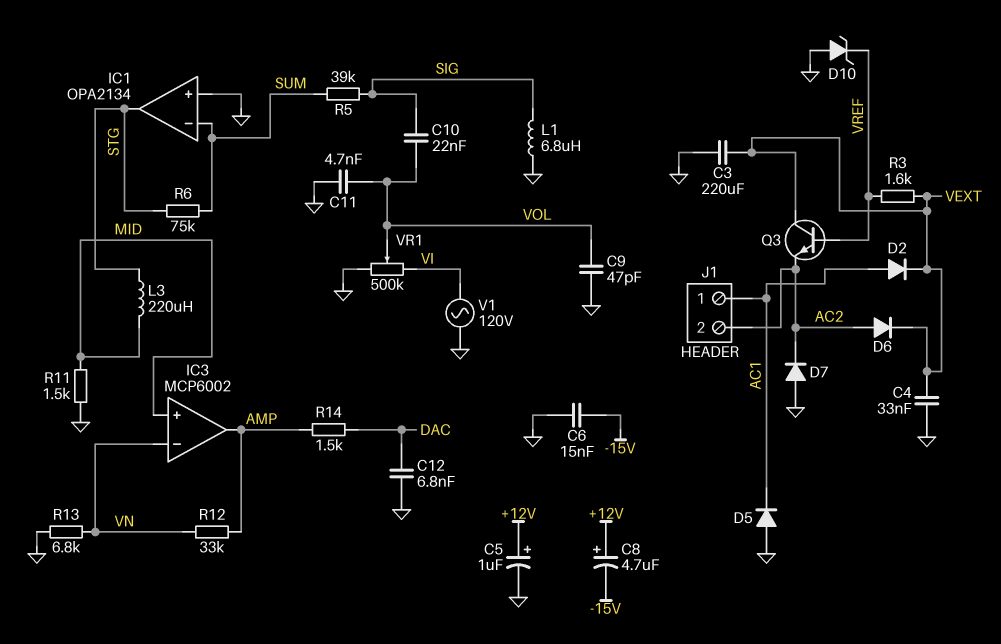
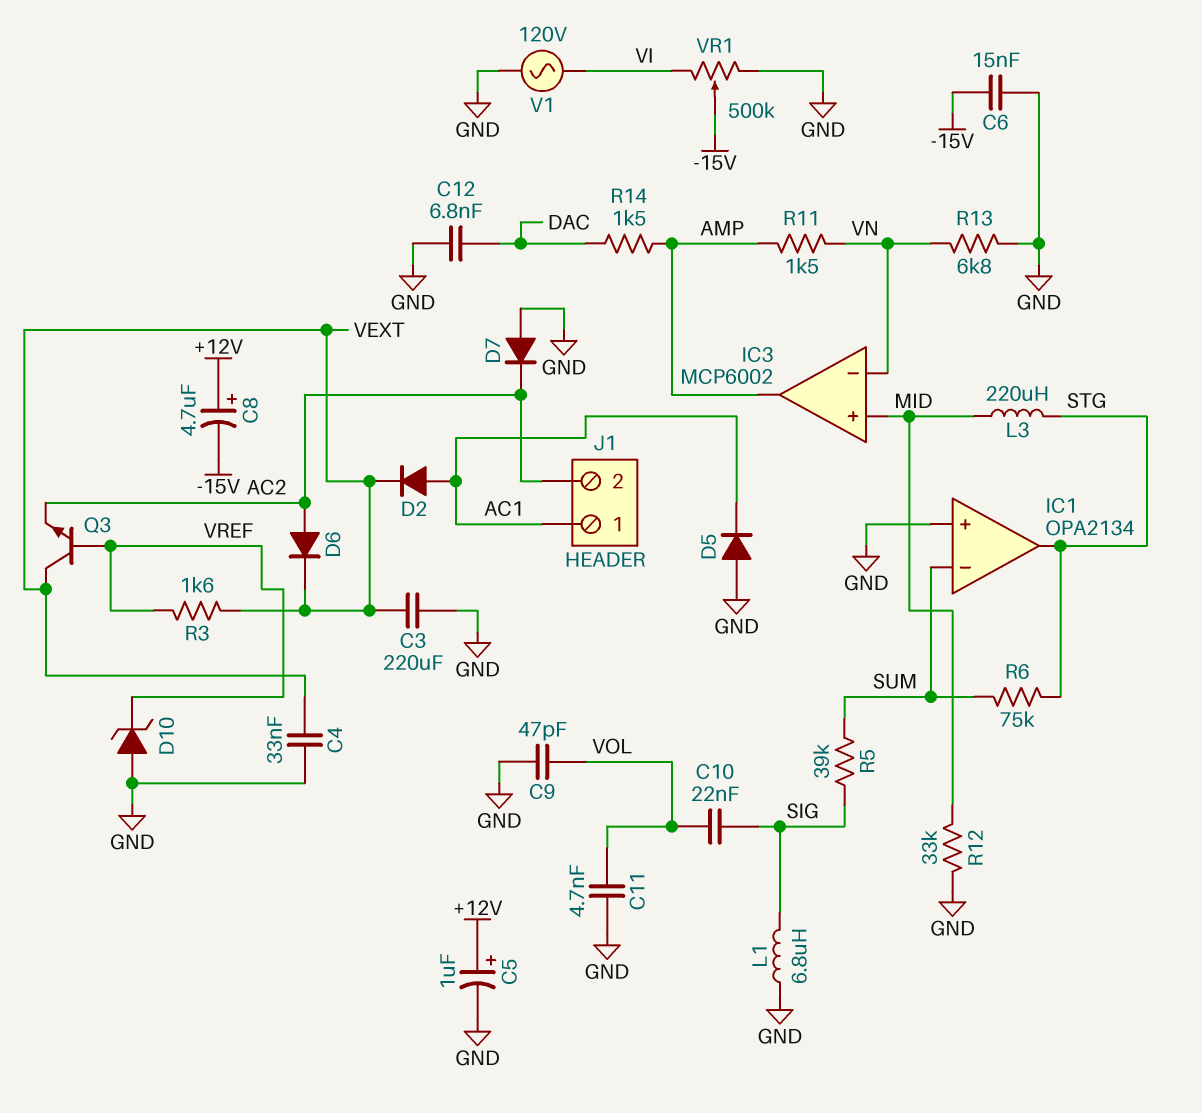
R11: 1.5k (GND, MID) -> 1.5k (AMP, VN)
R12: 33k (AMP, VN) -> 33k (GND, MID)
VR1: 500k (GND, VI, wiper VOL) -> 500k (GND, VI, wiper -15V)

